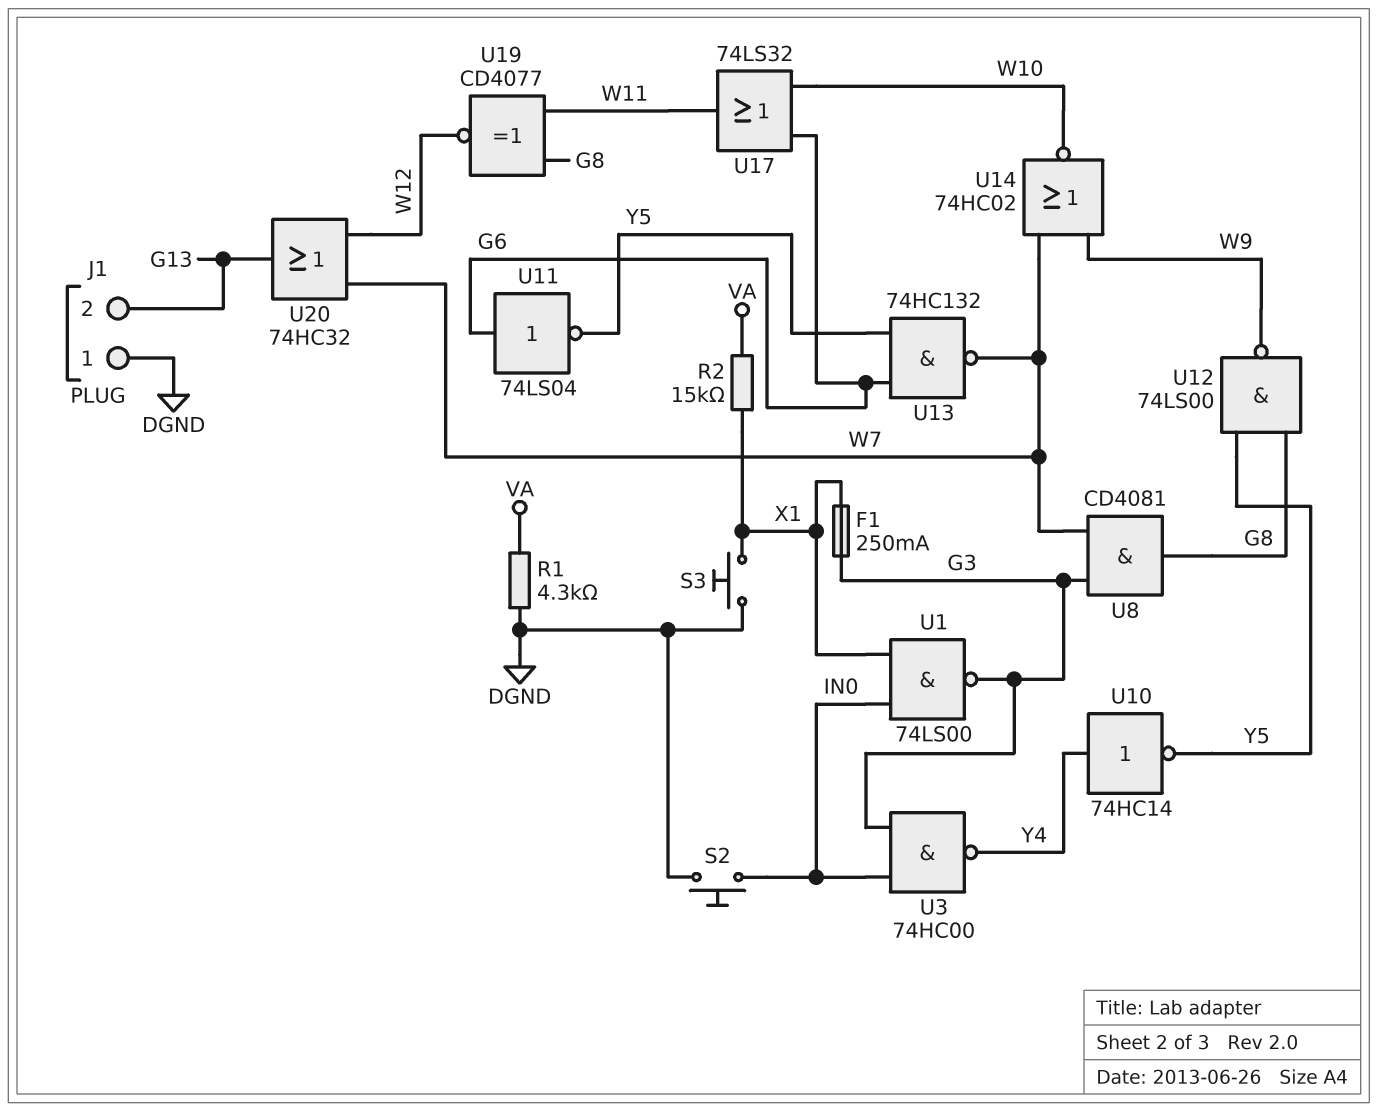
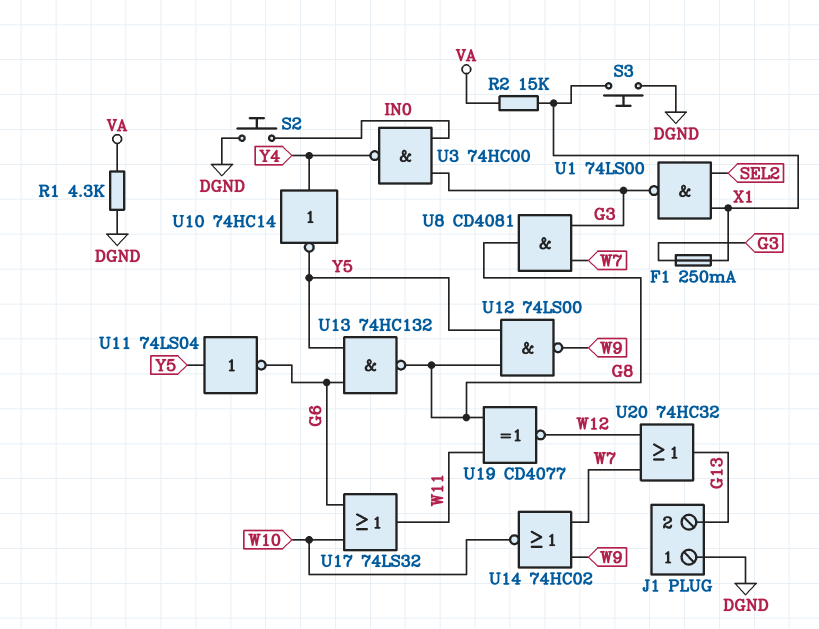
U1: NAND 74LS00 (in IN0, in X1, out G3) -> NAND 74LS00 (in SEL2, in X1, out G3)
U11: NOT 74LS04 (in G6, out Y5) -> NOT 74LS04 (in Y5, out G6)
U13: NAND 74HC132 (in G6, in Y5, out W7) -> NAND 74HC132 (in G6, in Y5, out G8)

